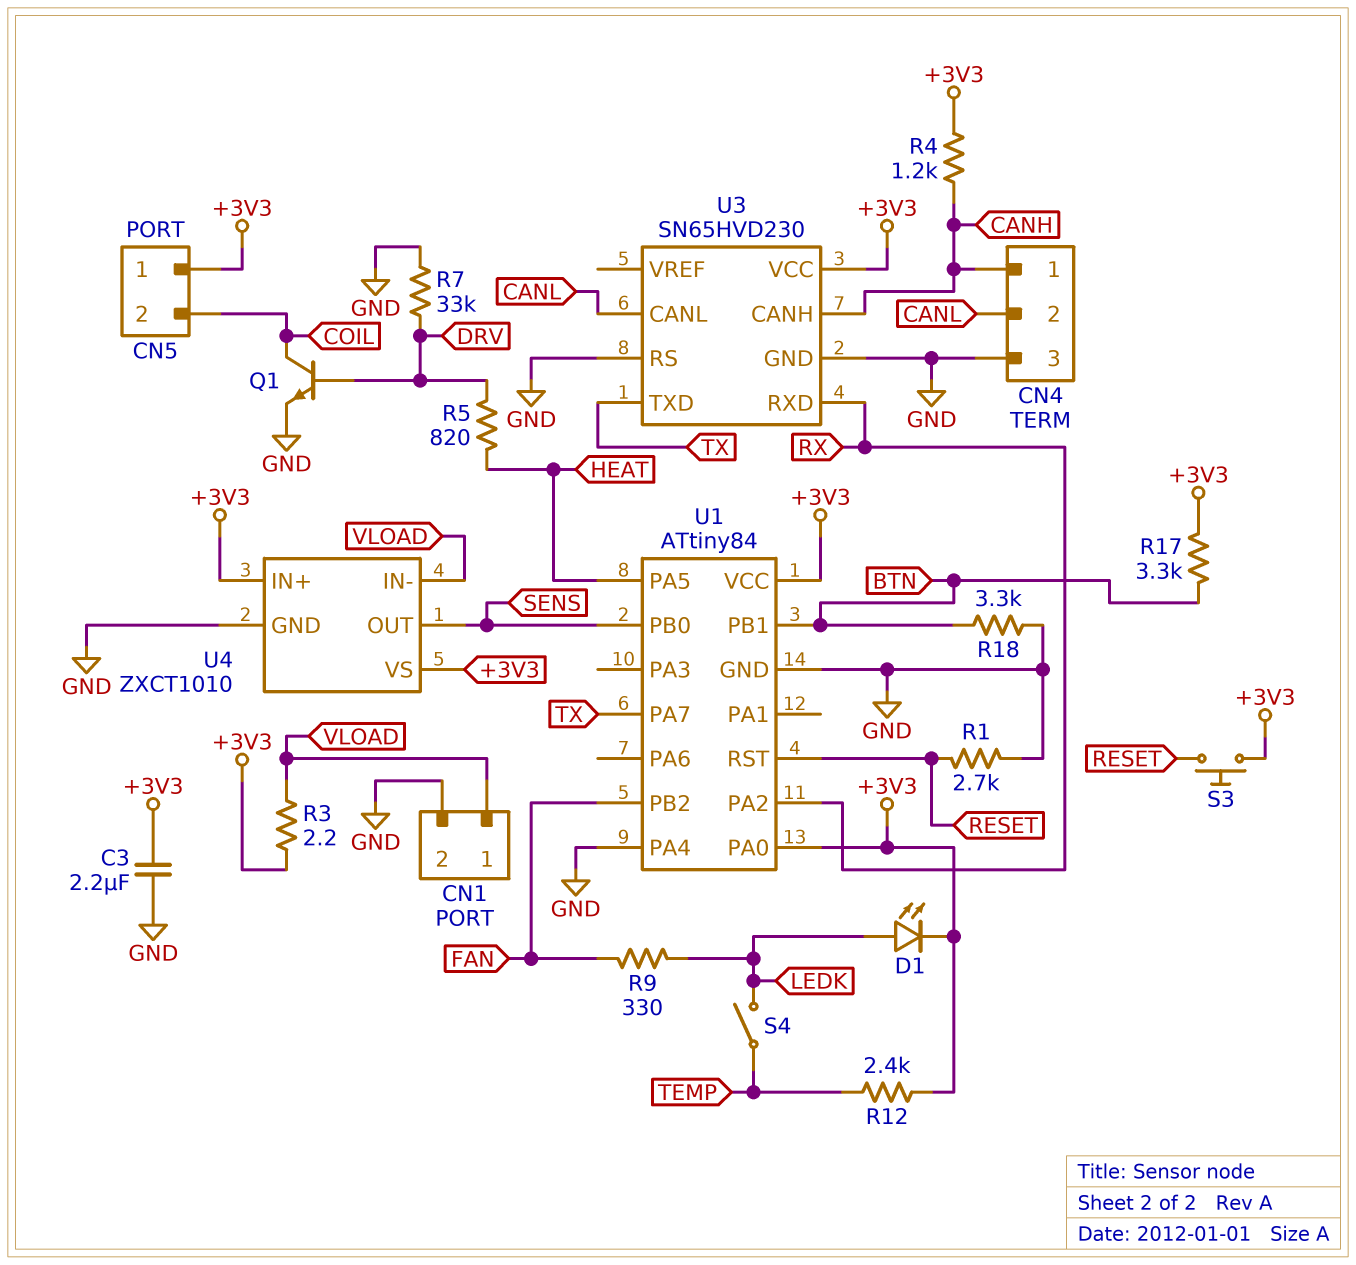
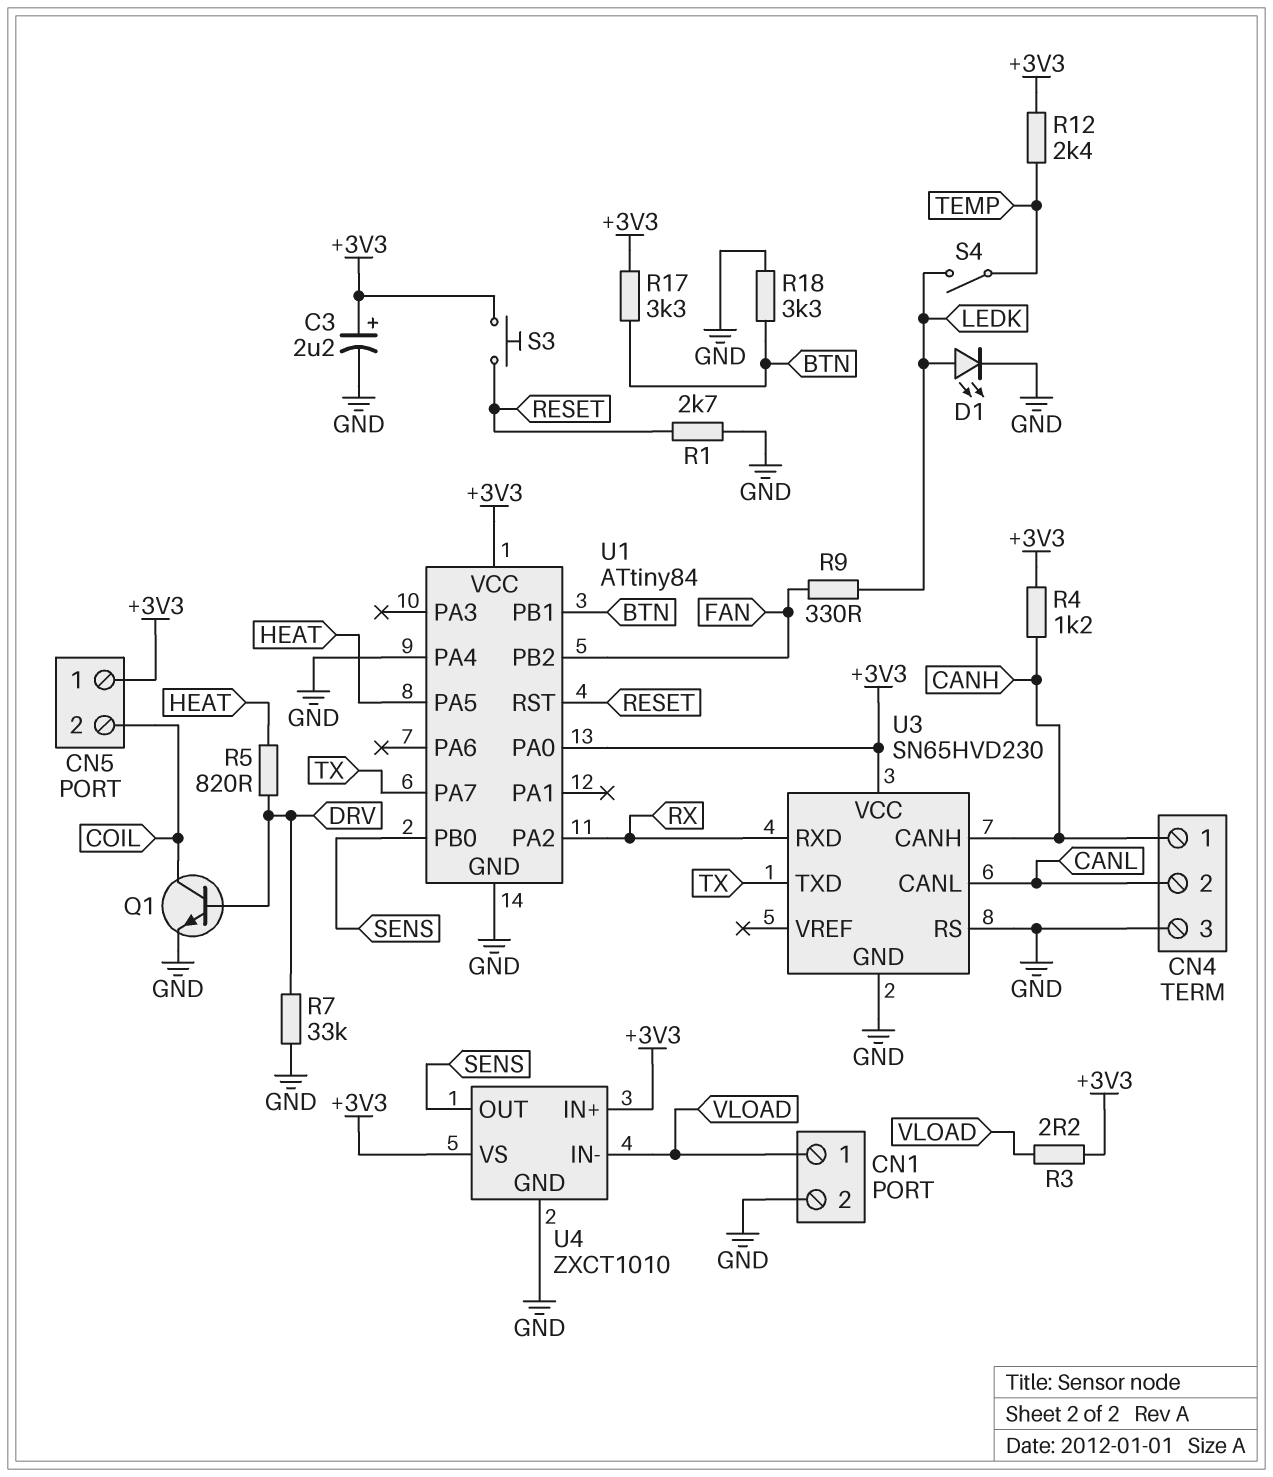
C3: 2.2uF (+3V3, GND) -> 2.2uF (plus +3V3, minus GND)
D1: LED (A LEDK, K +3V3) -> LED (A LEDK, K GND)

